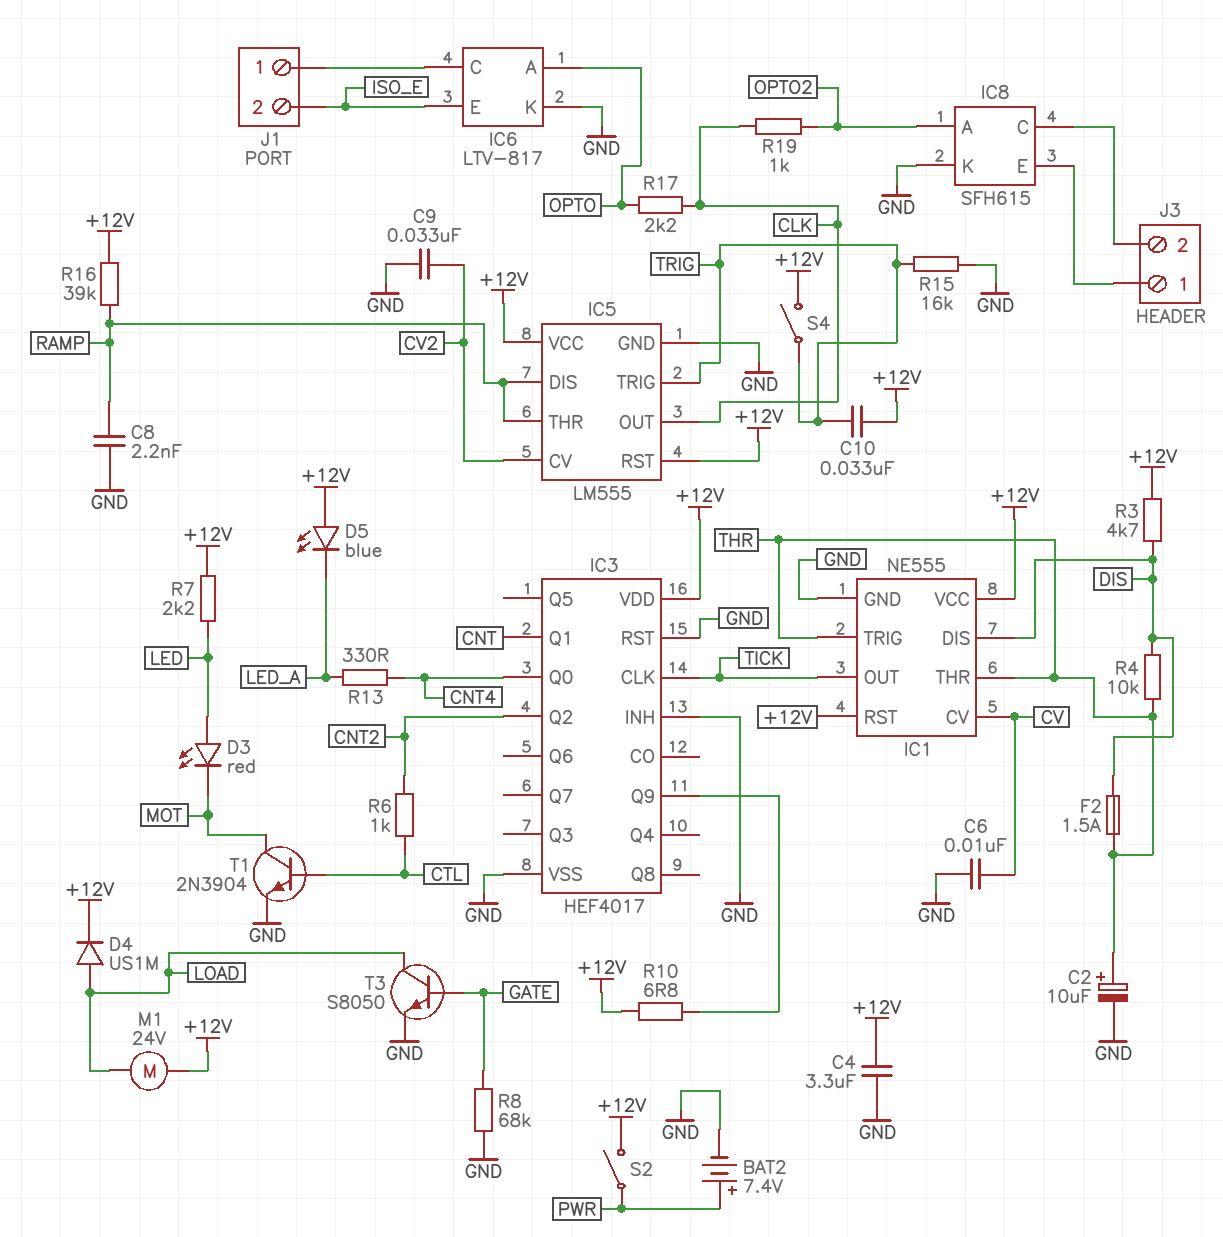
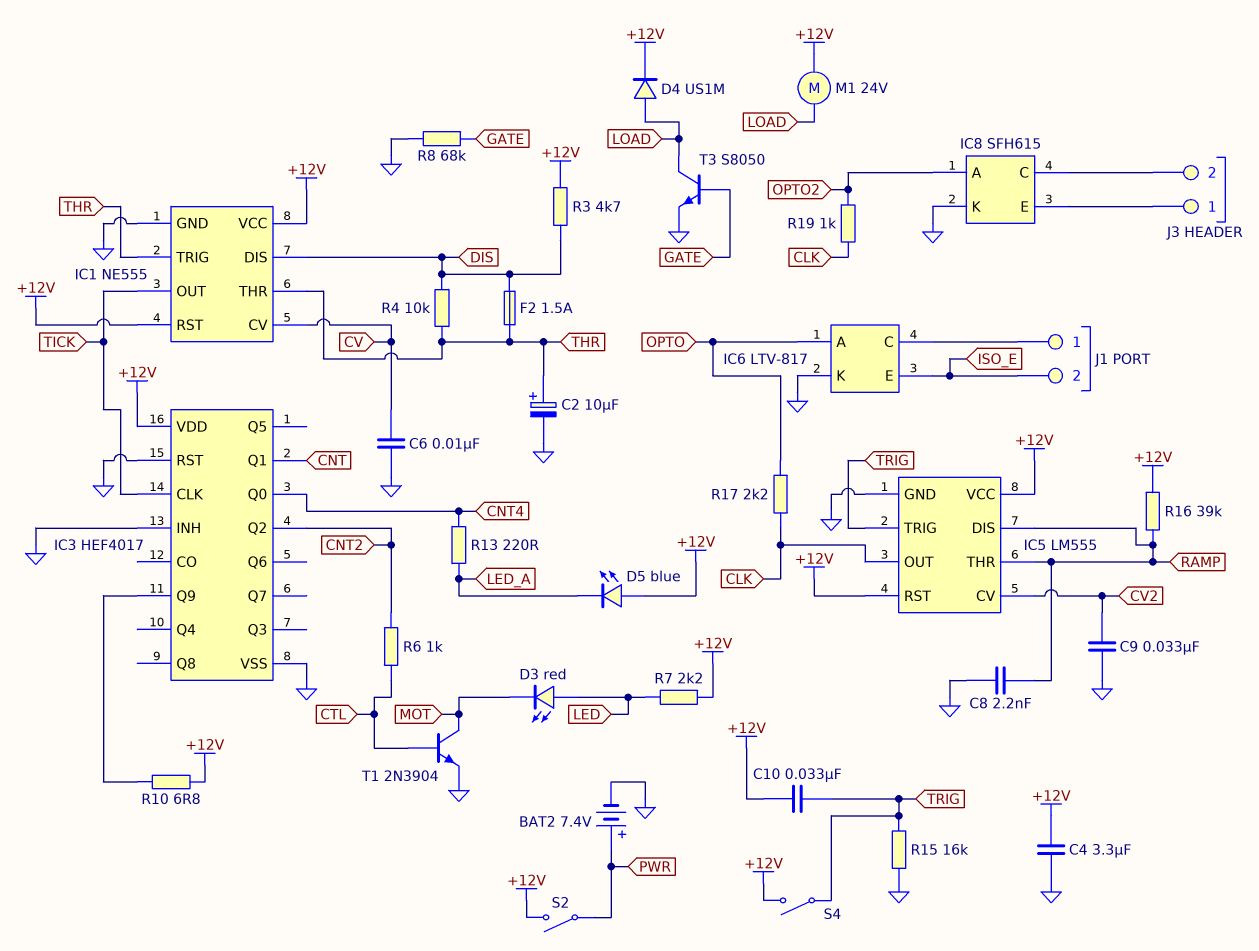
R13: 330 (CNT4, LED_A) -> 220 (CNT4, LED_A)

